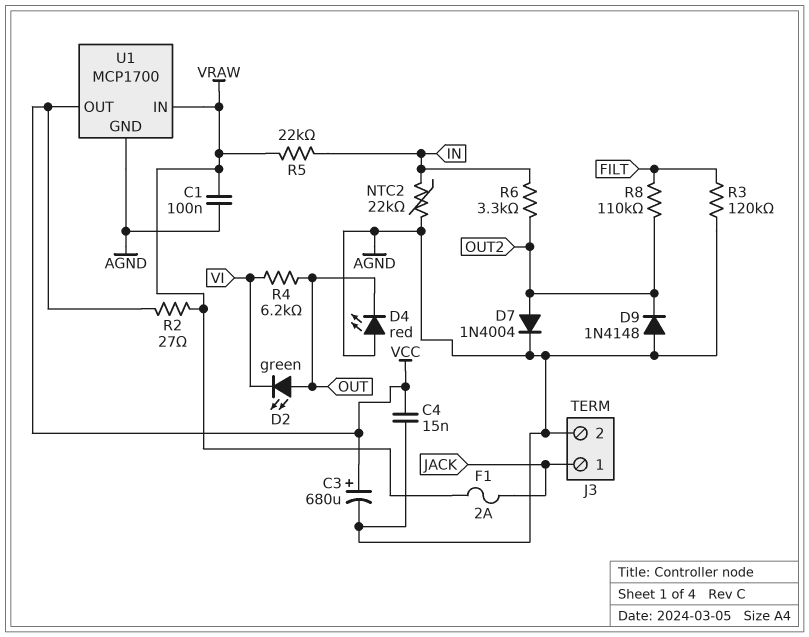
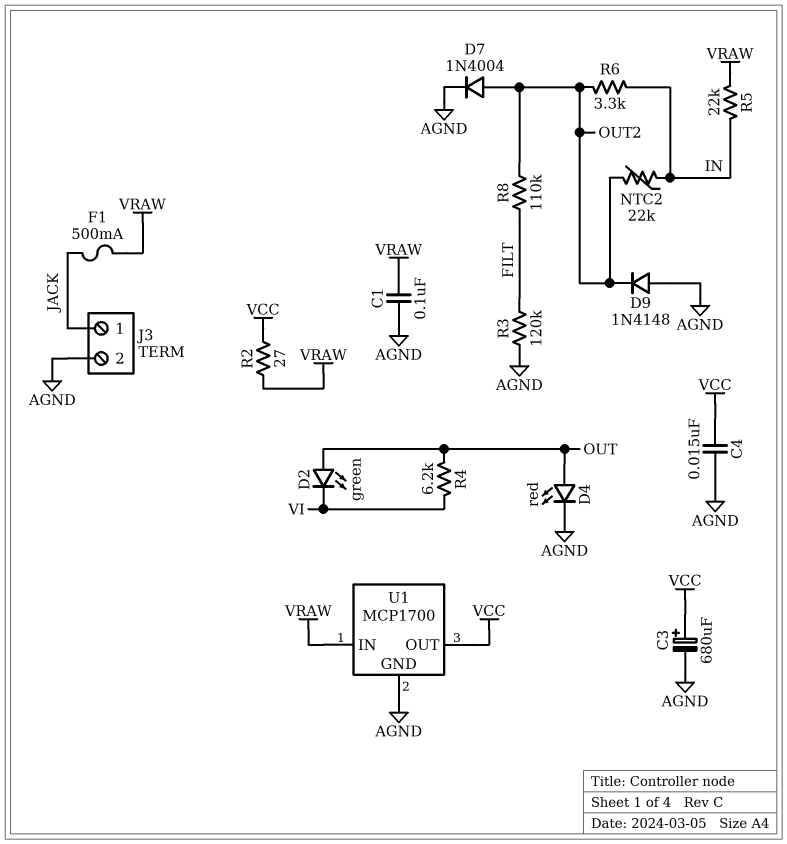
D4: LED red (A AGND, K OUT) -> LED red (A OUT, K AGND)
F1: 2A (JACK, VRAW) -> 500mA (JACK, VRAW)
NTC2: 22k (AGND, IN) -> 22k (IN, OUT2)

